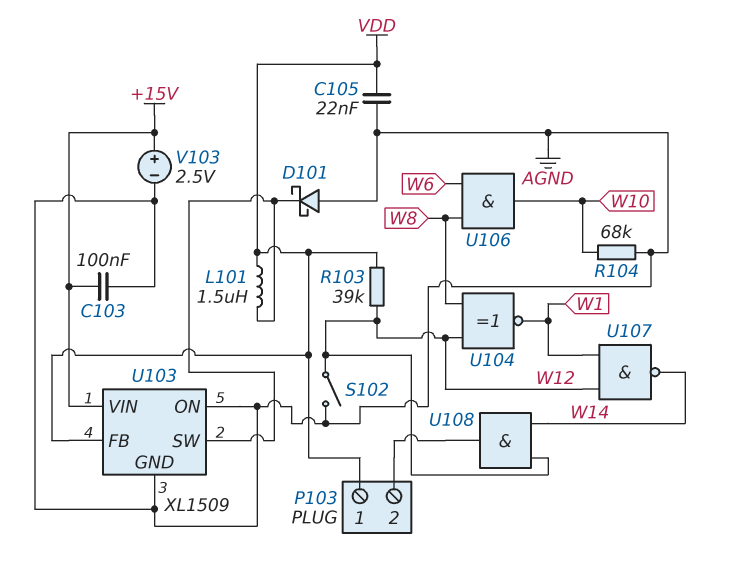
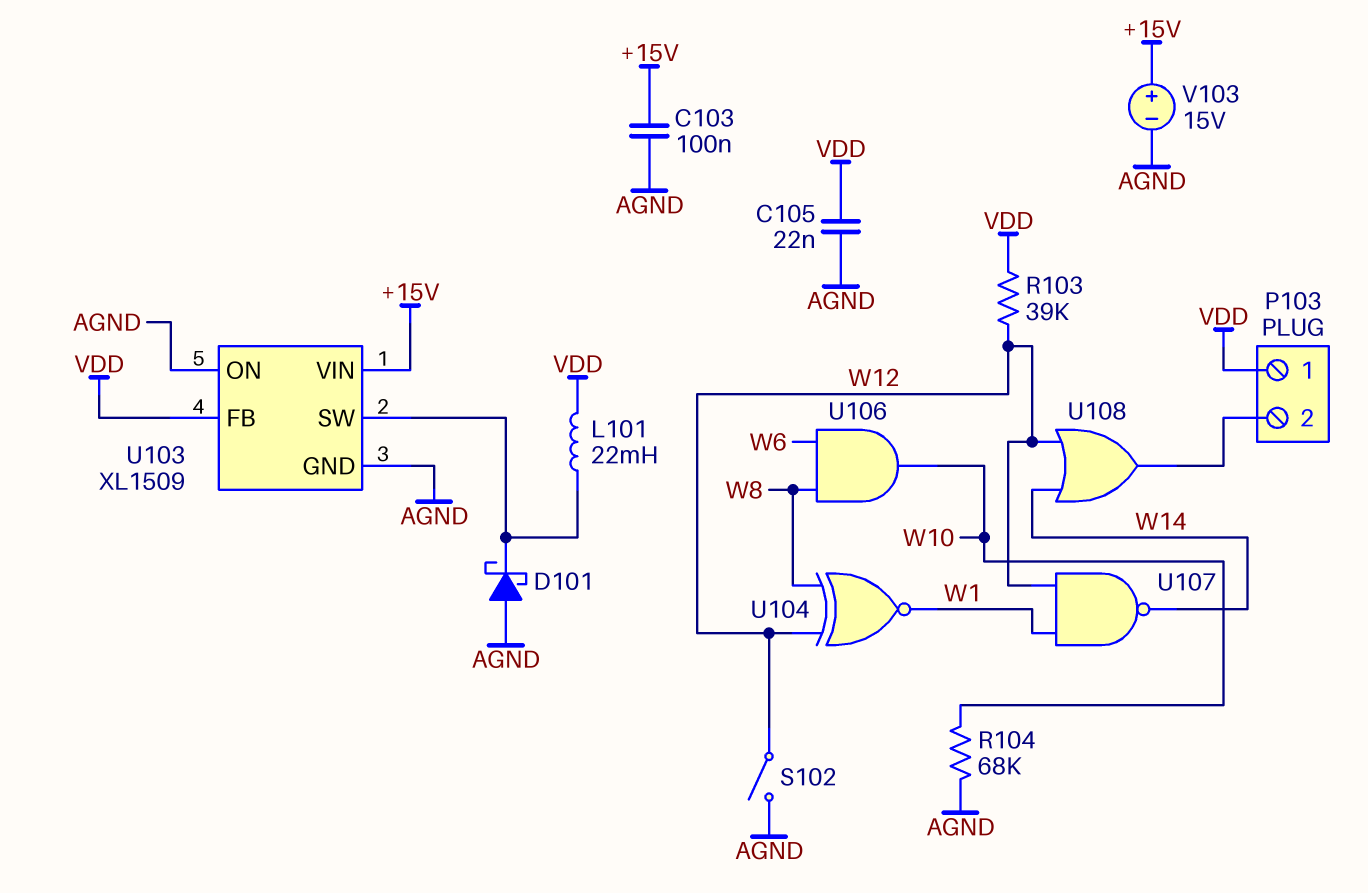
L101: 1.5uH (U103/SW, VDD) -> 22mH (U103/SW, VDD)
U108: AND (in W12, in W14, out P103/2) -> OR (in W12, in W14, out P103/2)
V103: 2.5V (plus +15V, minus AGND) -> 15V (plus +15V, minus AGND)

